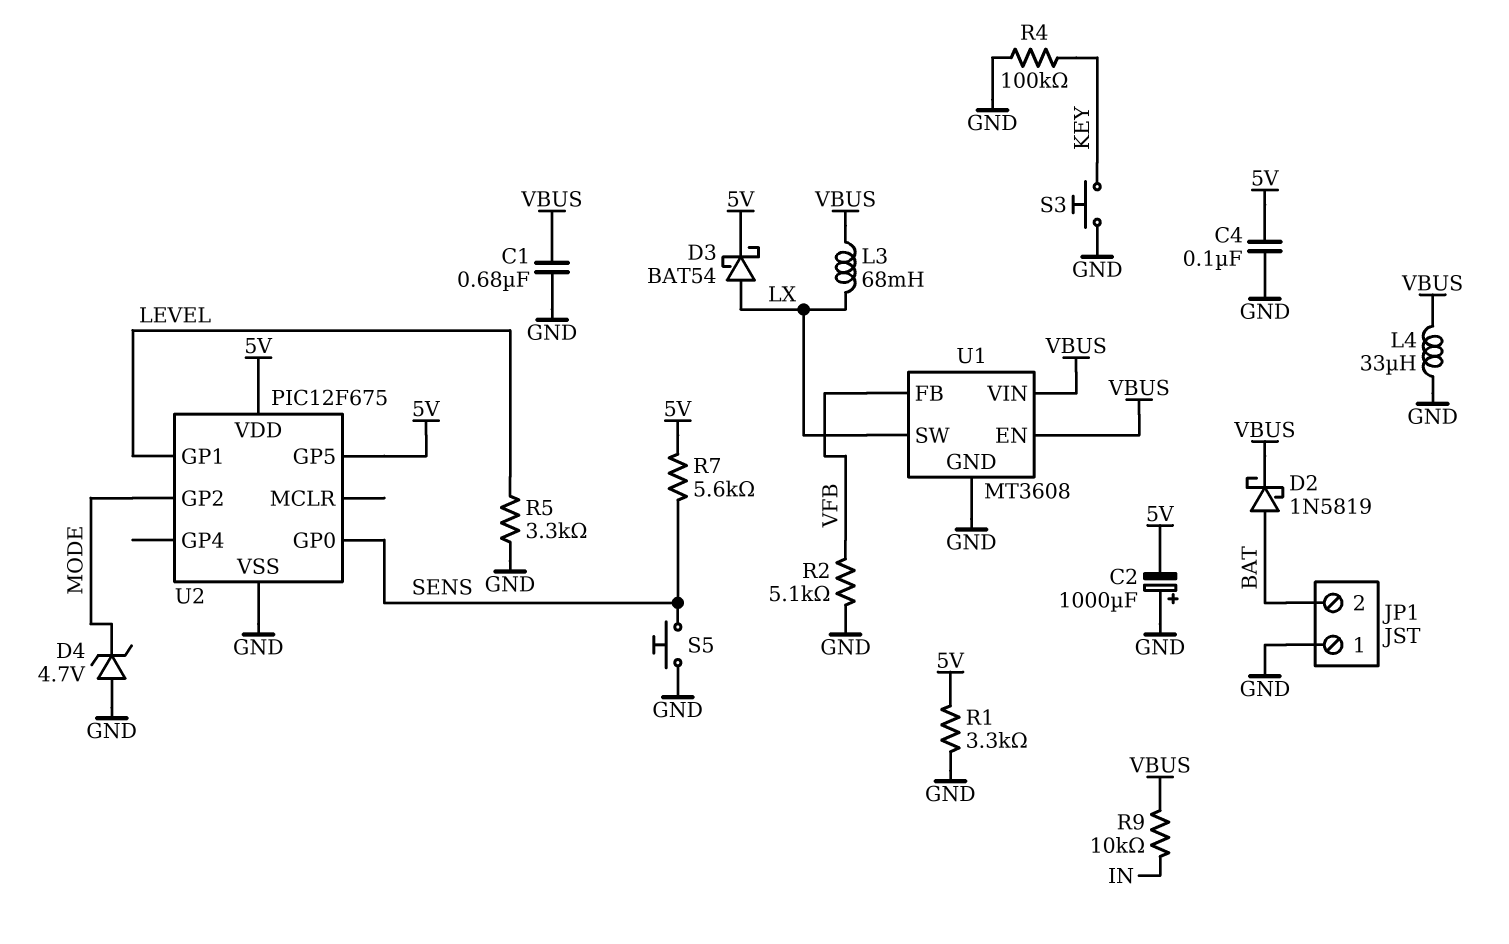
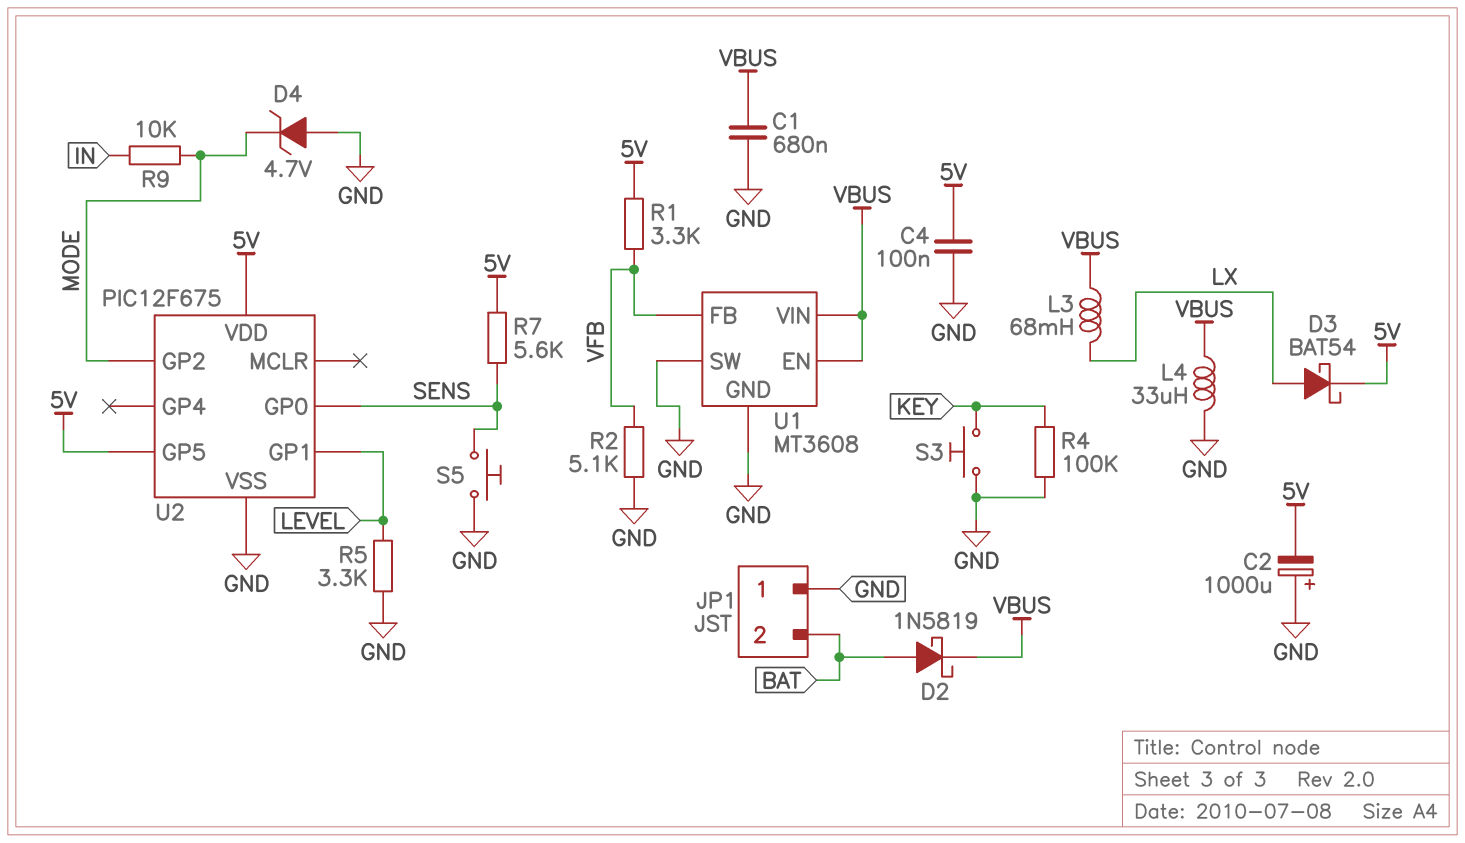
R1: 3.3k (5V, GND) -> 3.3k (5V, VFB)
R9: 10k (IN, VBUS) -> 10k (IN, MODE)
U1 pin SW: LX -> GND

